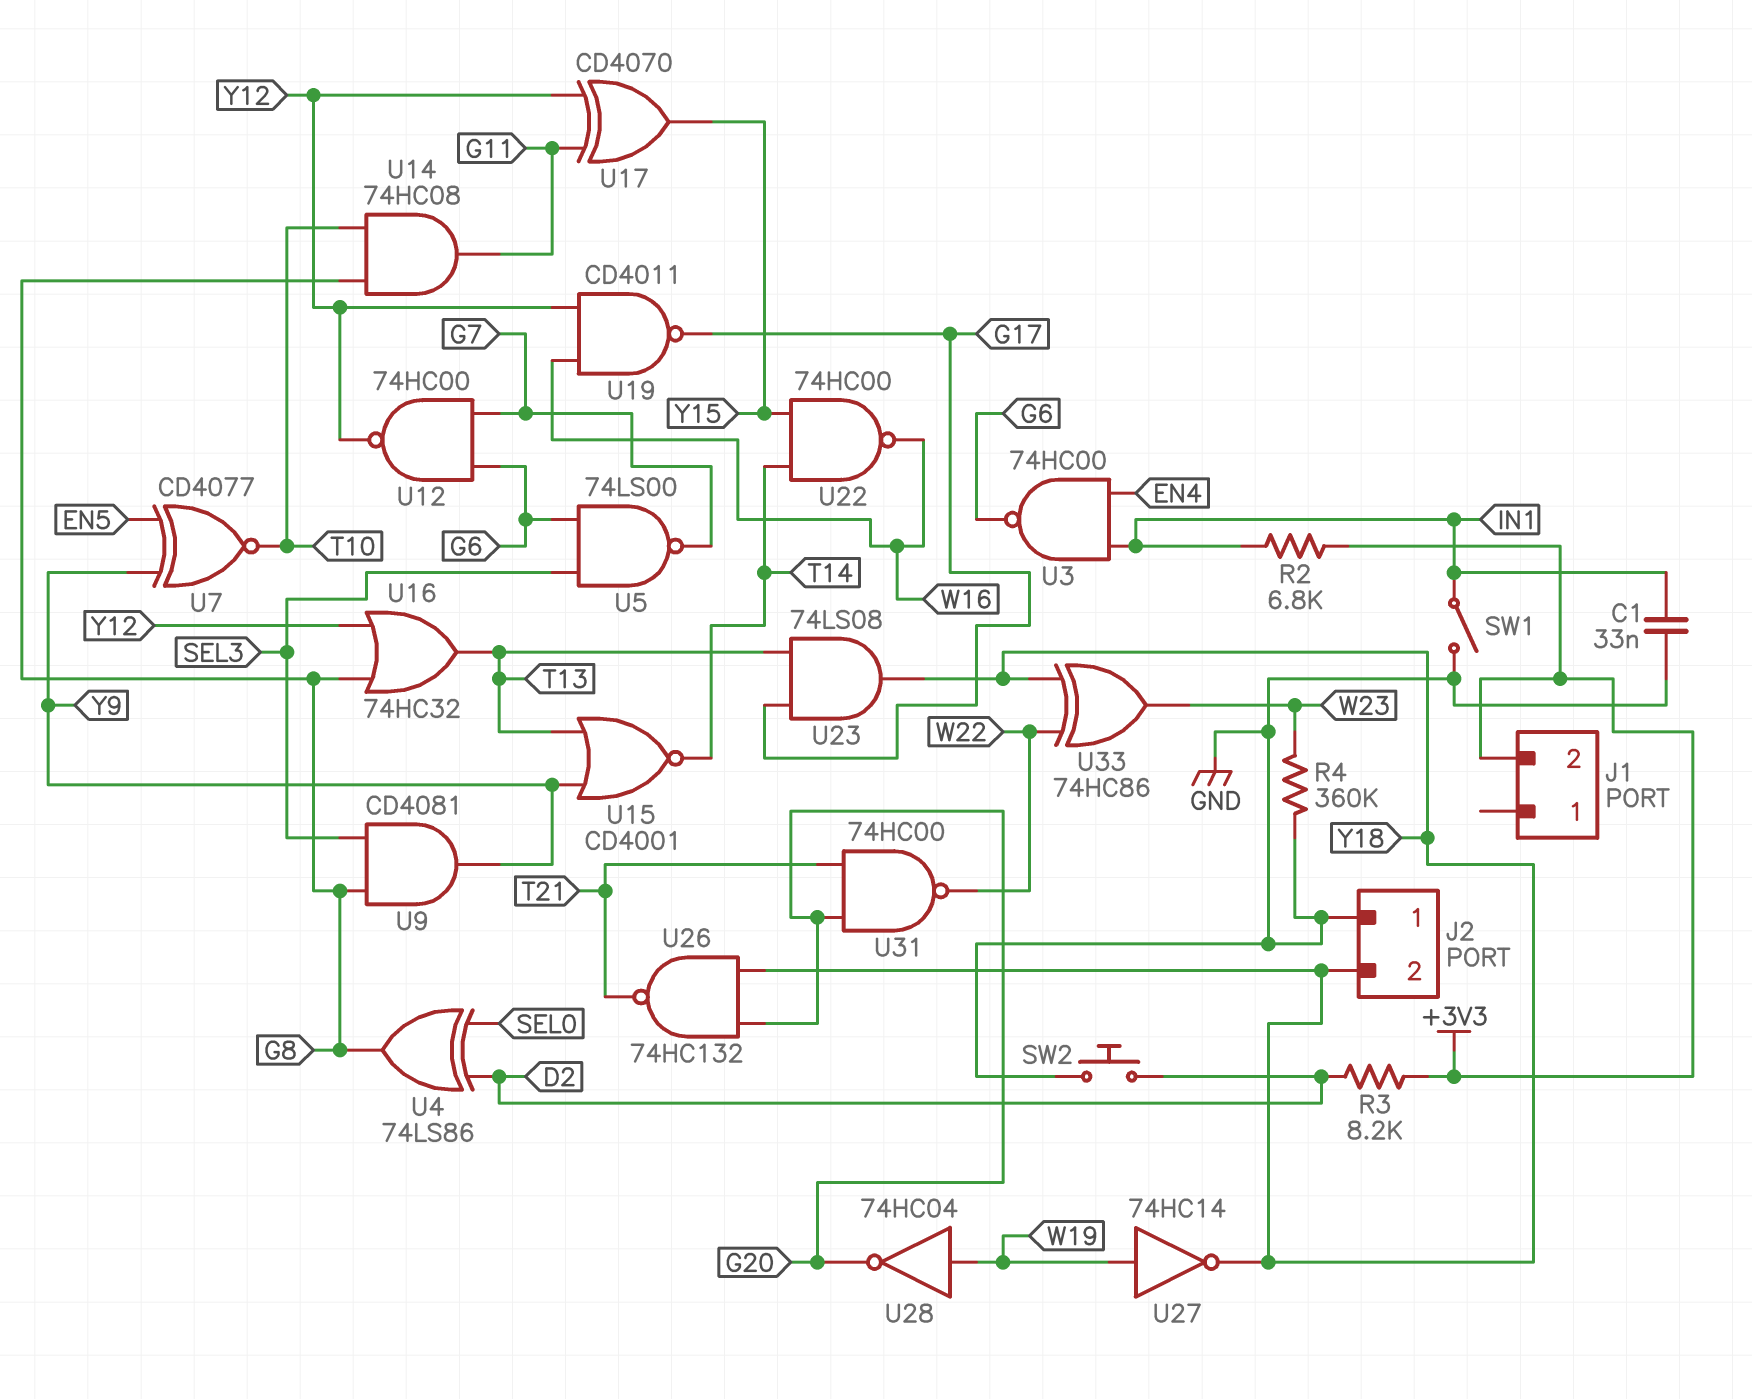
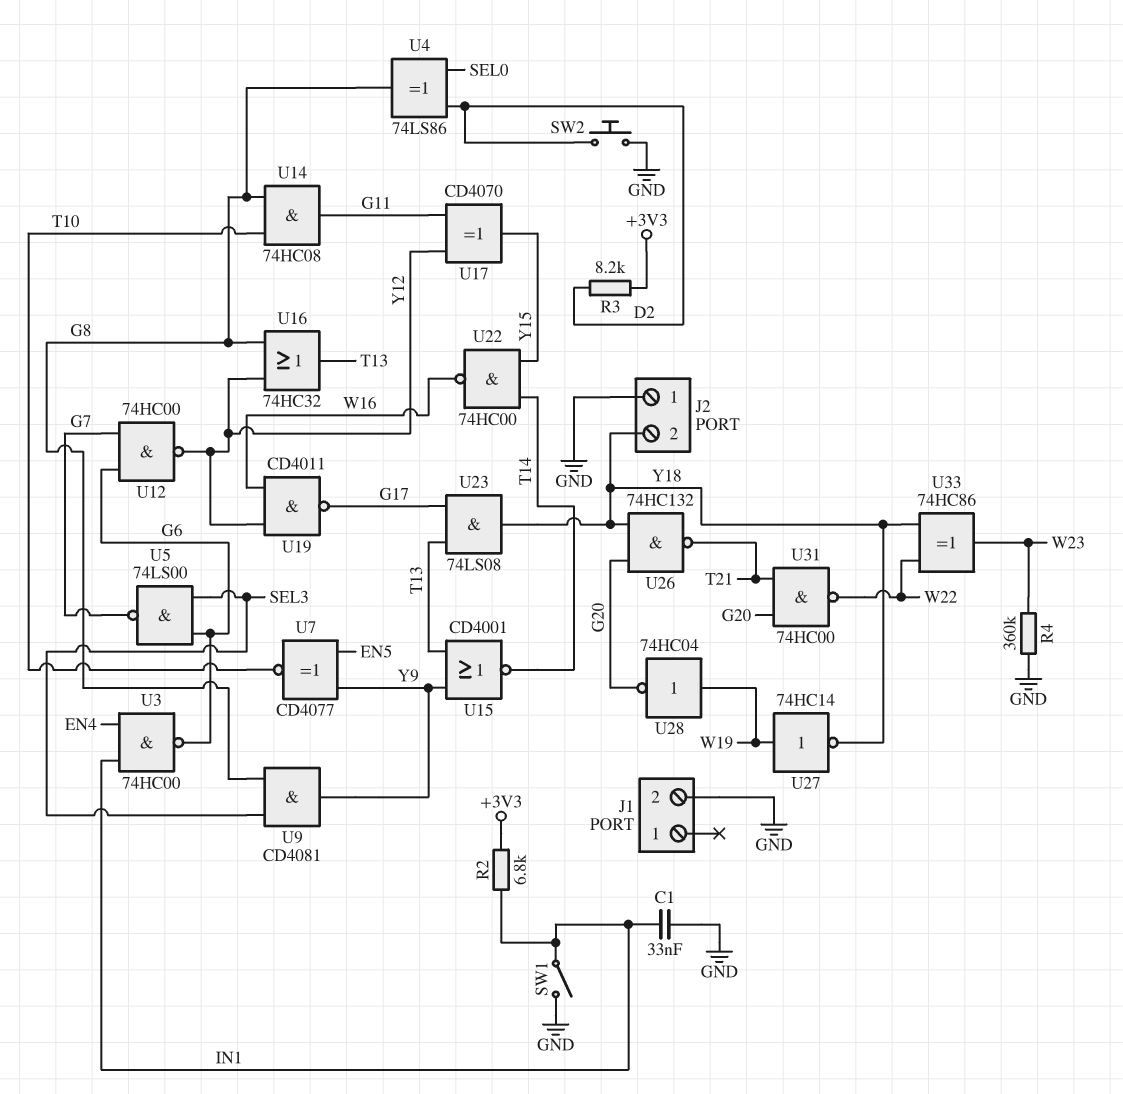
J1 pin 2: +3V3 -> GND

